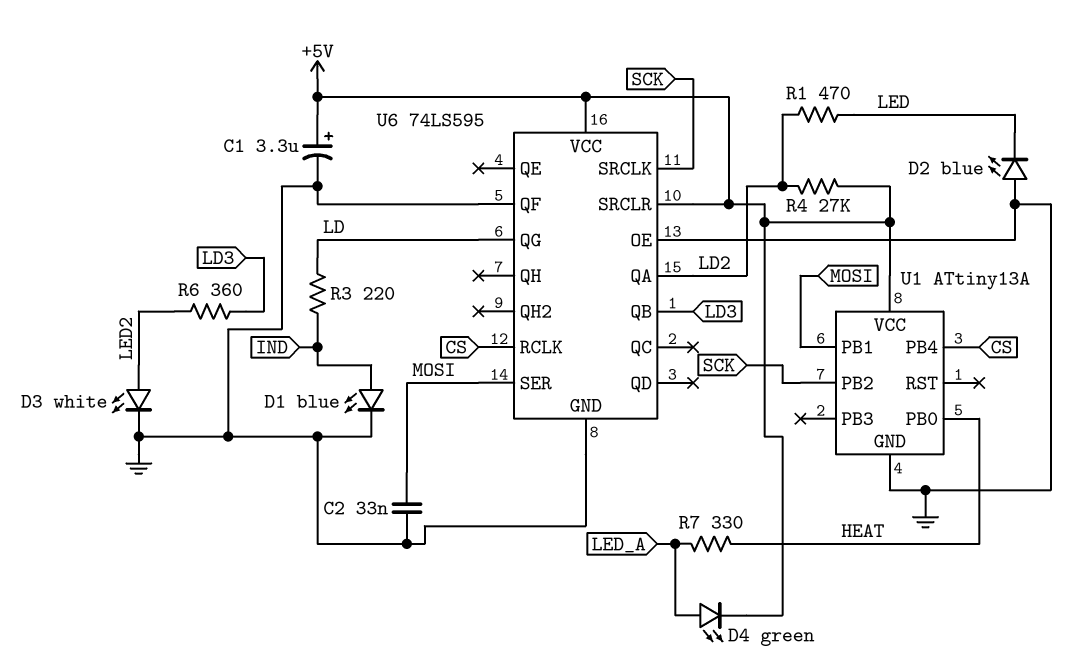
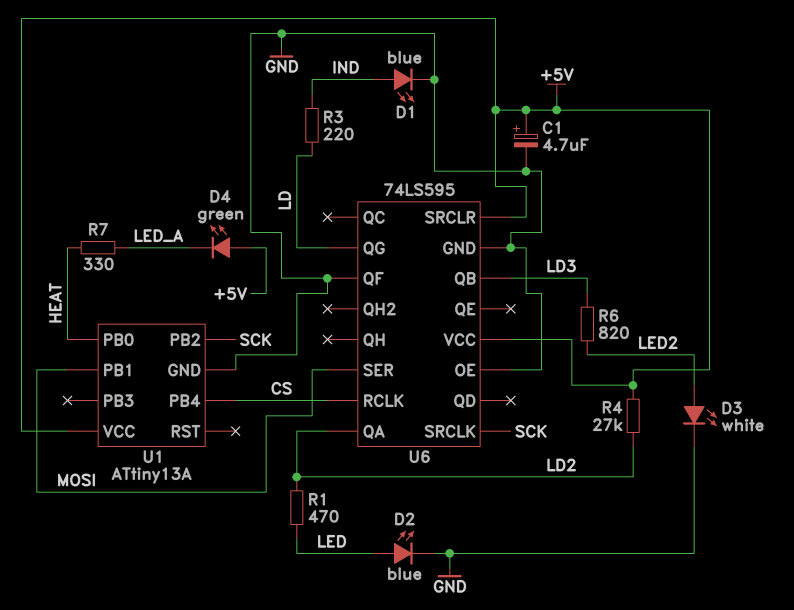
C1: 3.3uF (plus +5V, minus GND) -> 4.7uF (plus +5V, minus GND)
C2: 33nF (GND, MOSI) -> none
D2: LED blue (A GND, K LED) -> LED blue (A LED, K GND)
D4: LED green (A LED_A, K +5V) -> LED green (A +5V, K LED_A)
R6: 360 (LD3, LED2) -> 820 (LD3, LED2)

